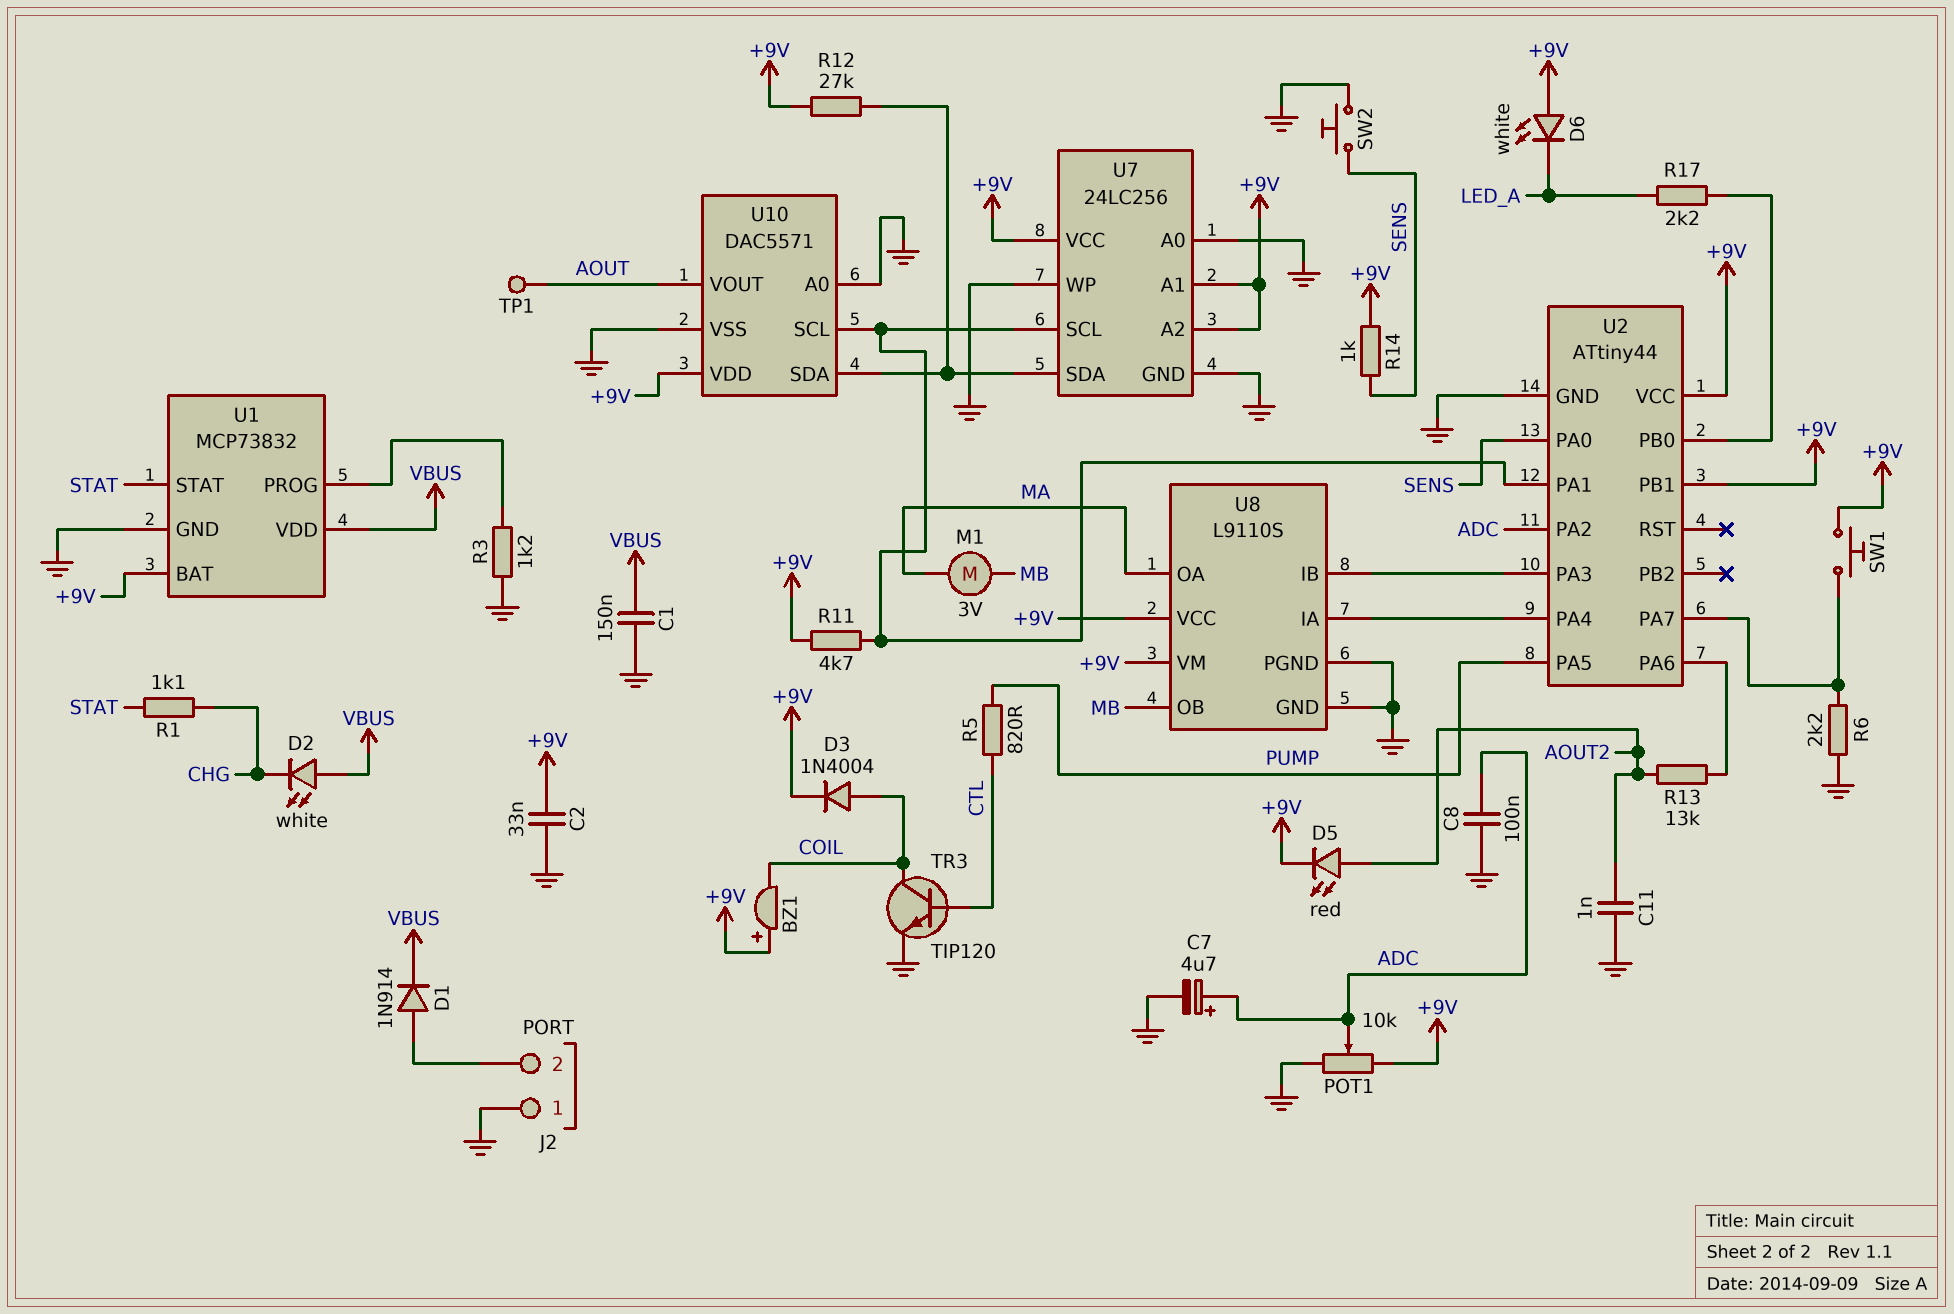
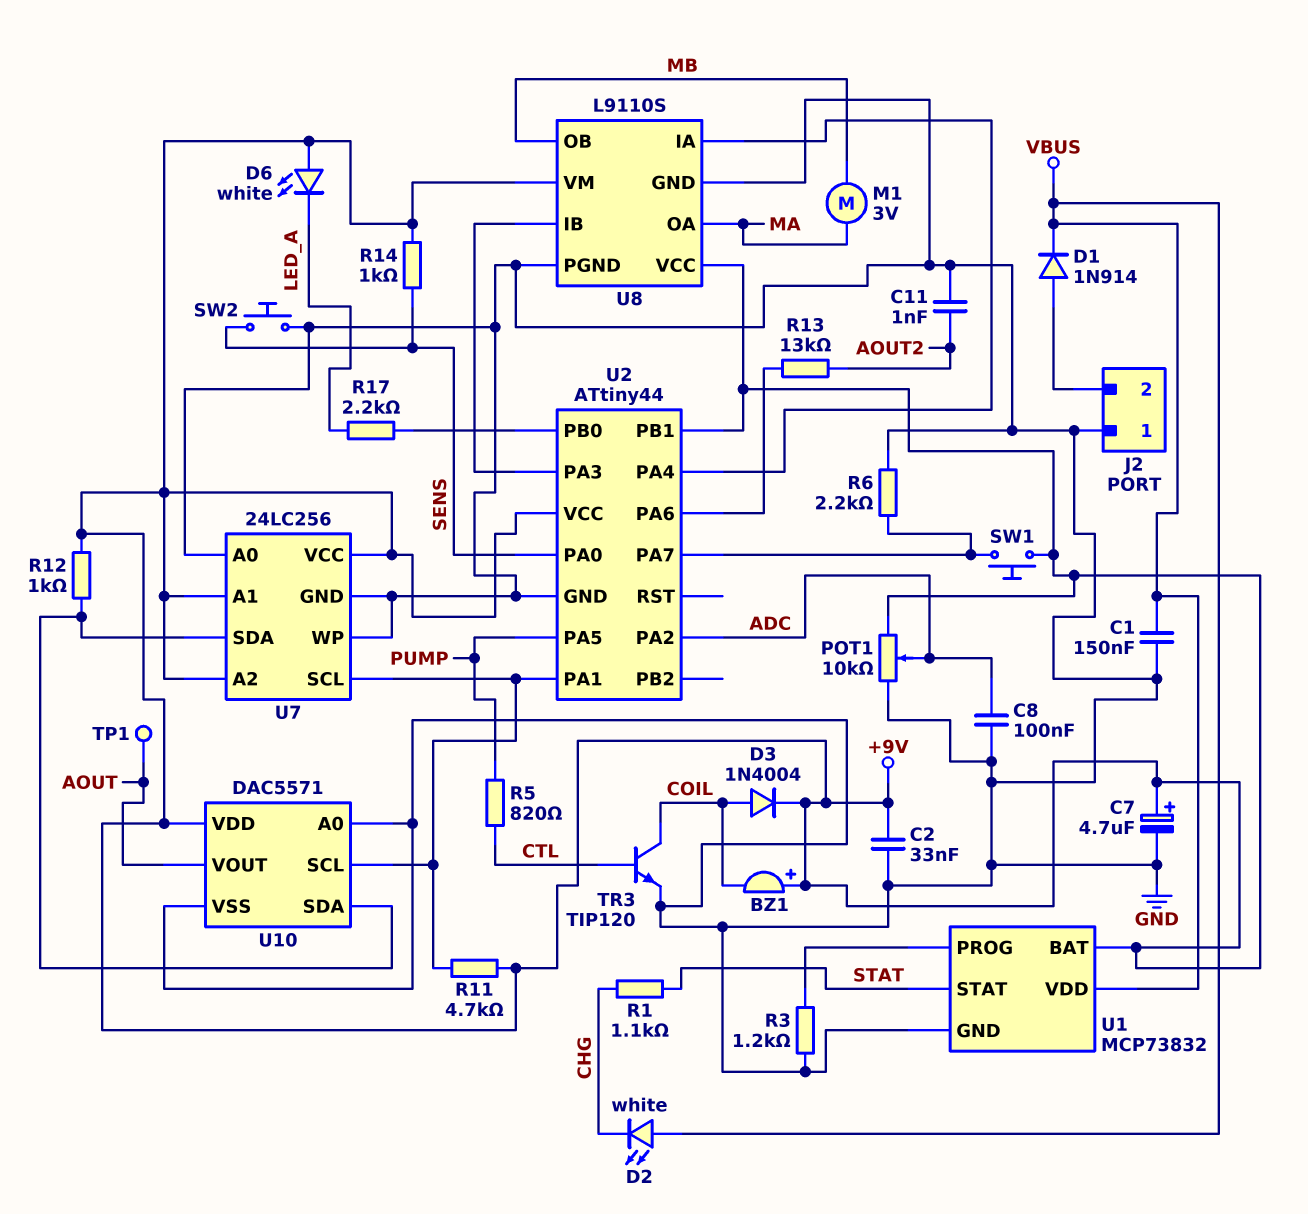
C7: 4.7uF (plus ADC, minus GND) -> 4.7uF (plus +9V, minus GND)
D5: LED red (A AOUT2, K +9V) -> none
R12: 27k (+9V, U7/SDA) -> 1k (+9V, U7/SDA)

